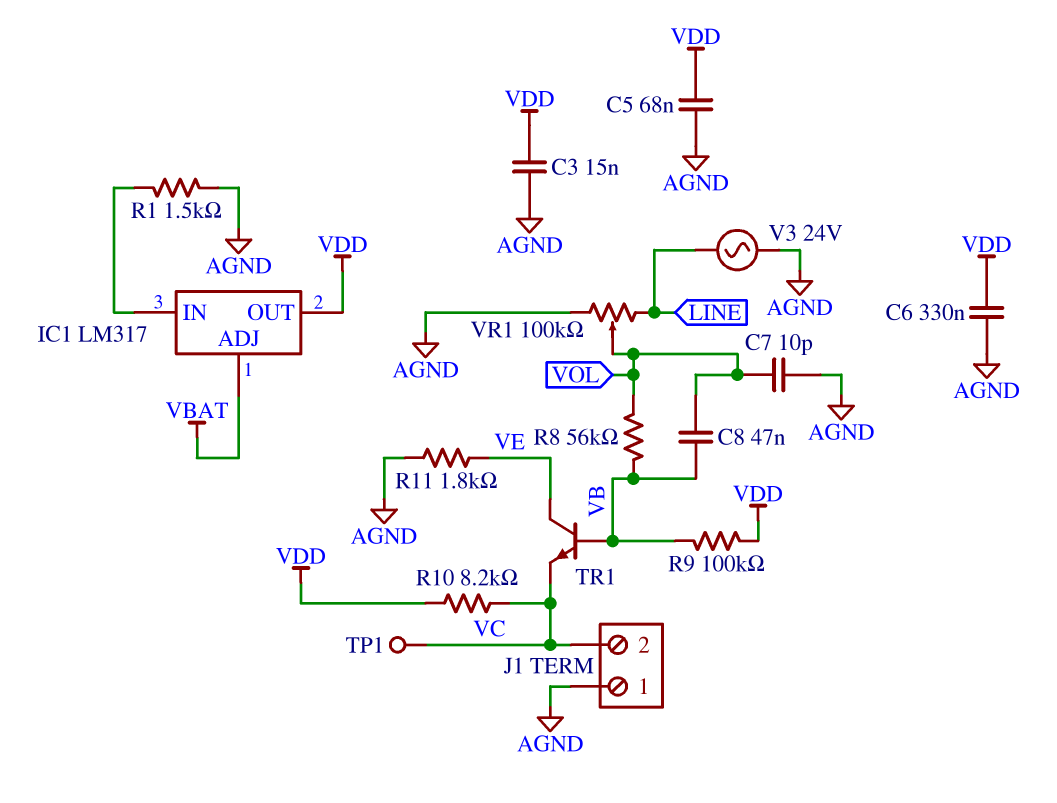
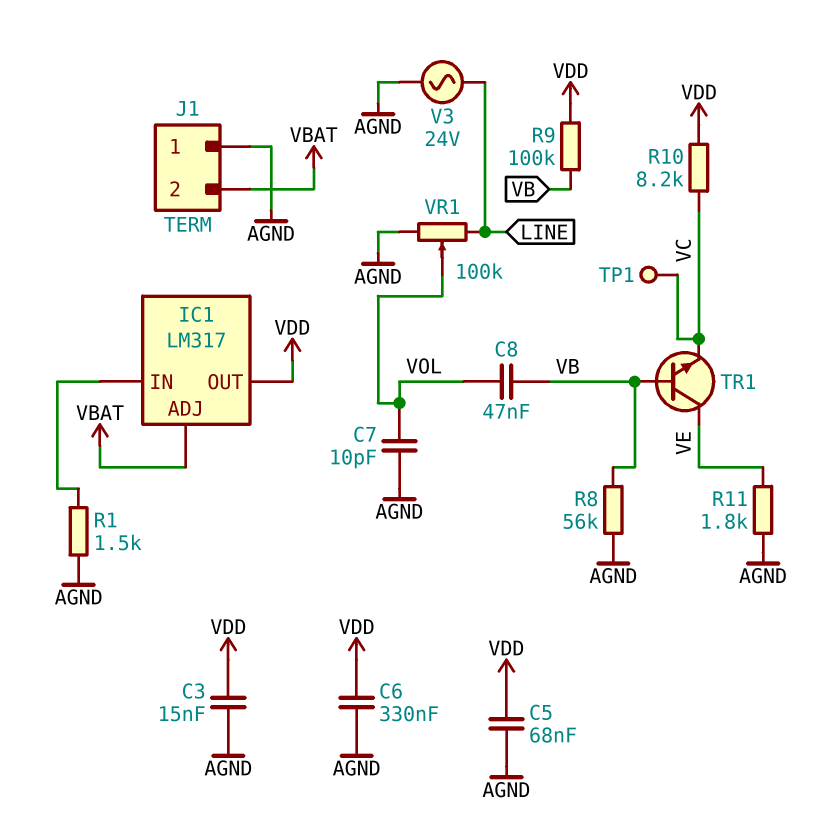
J1 pin 2: VC -> VBAT
R8: 56k (VB, VOL) -> 56k (AGND, VB)

